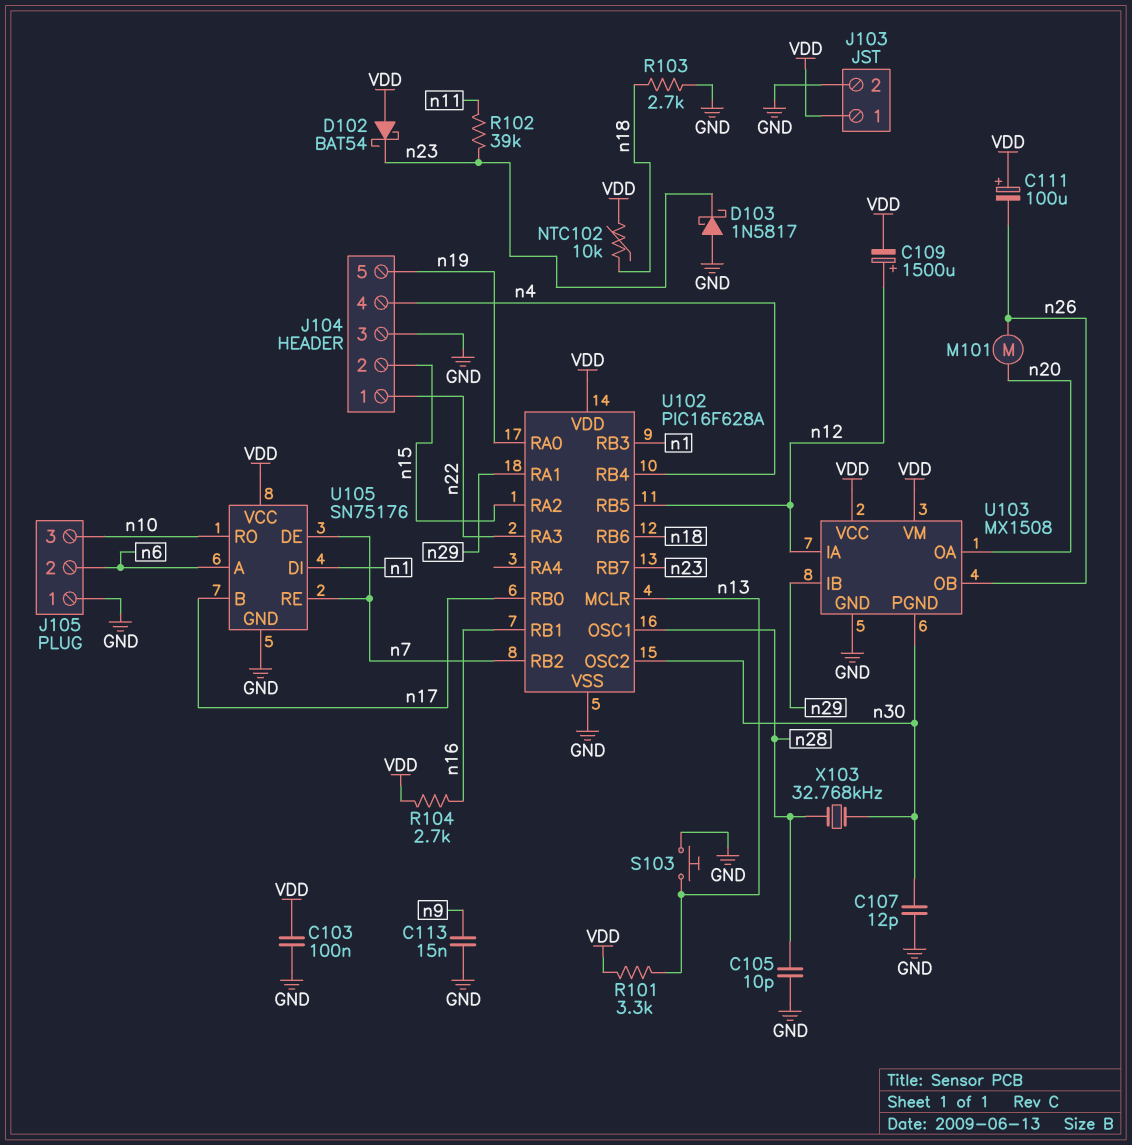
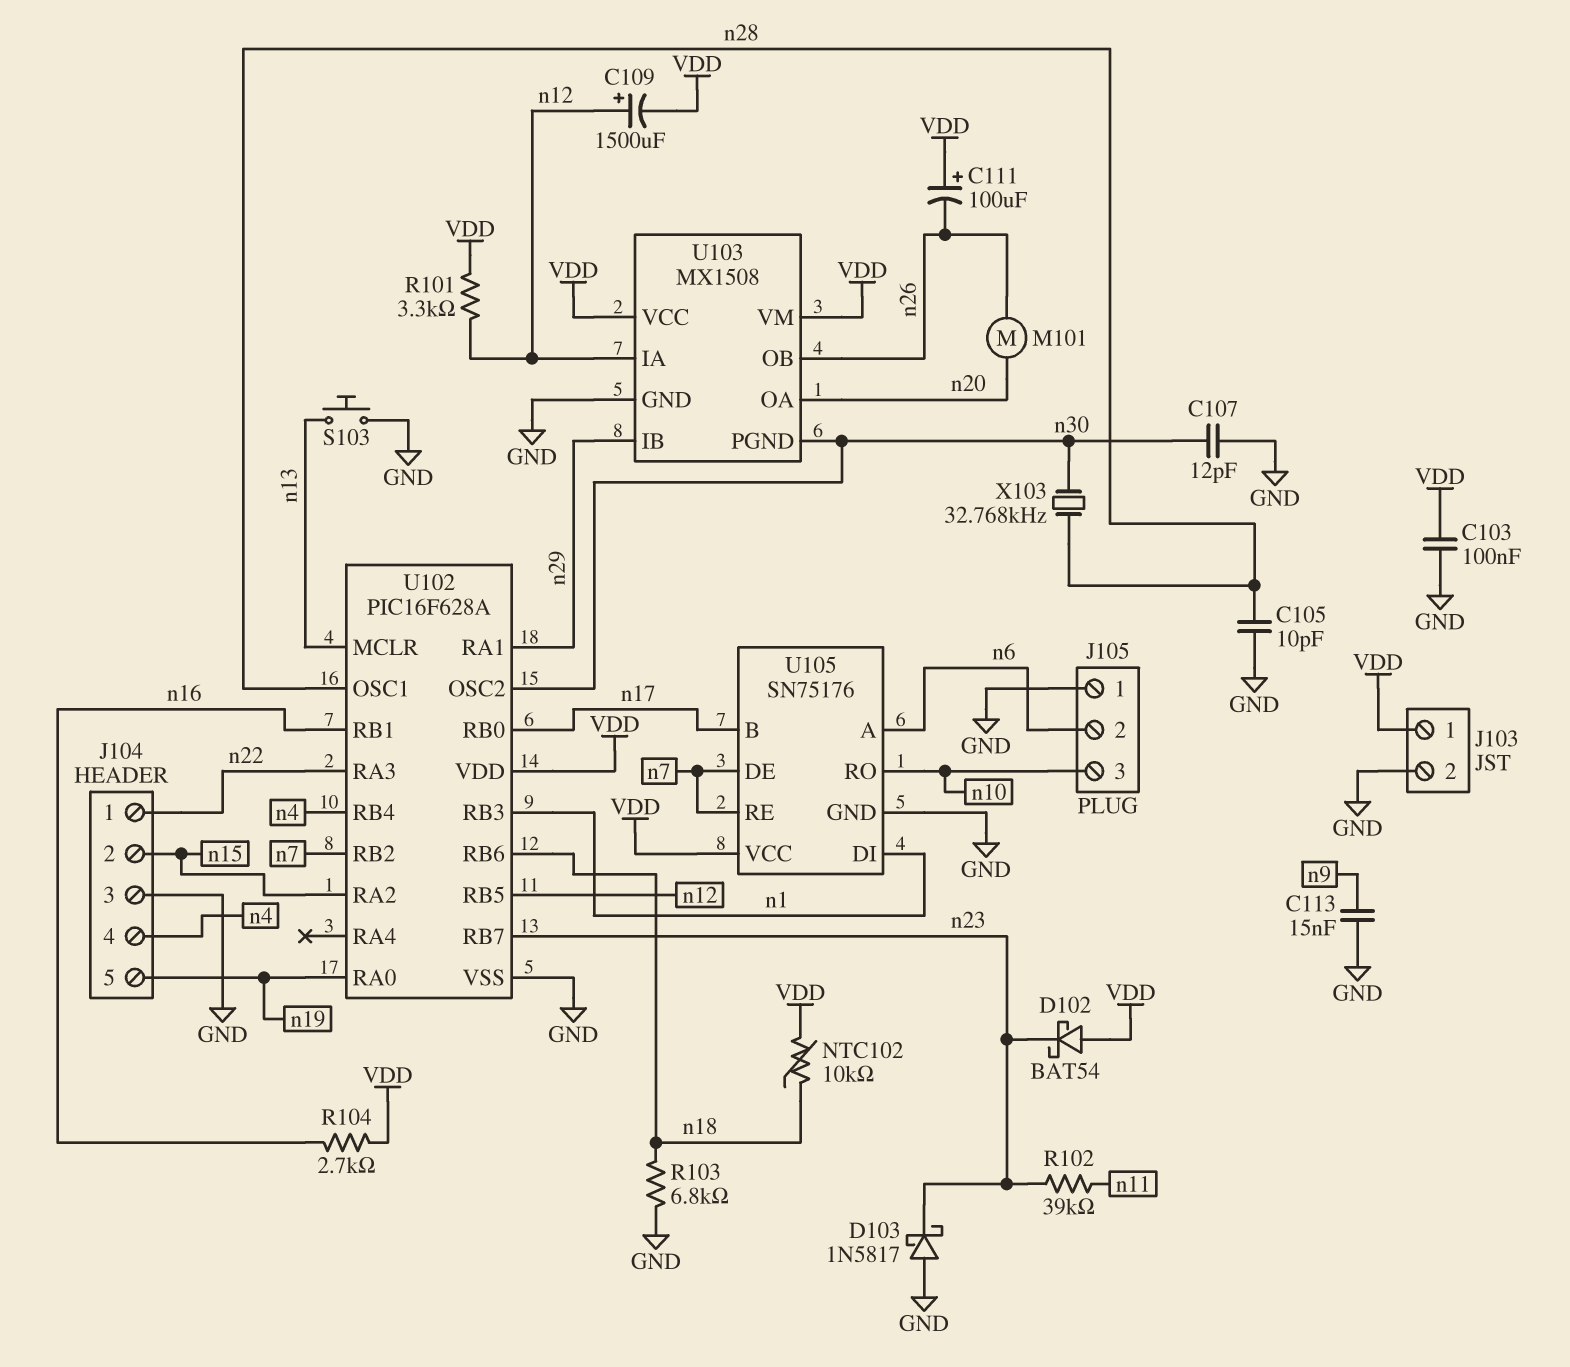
R101: 3.3k (VDD, n13) -> 3.3k (VDD, n12)
R103: 2.7k (GND, n18) -> 6.8k (GND, n18)

